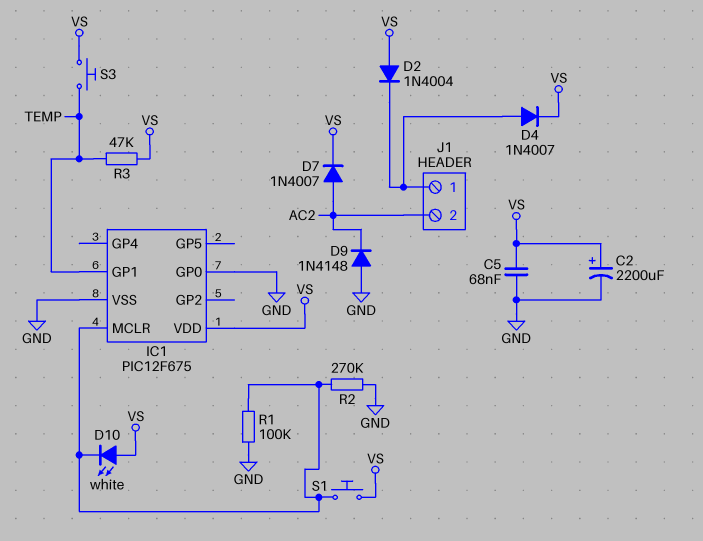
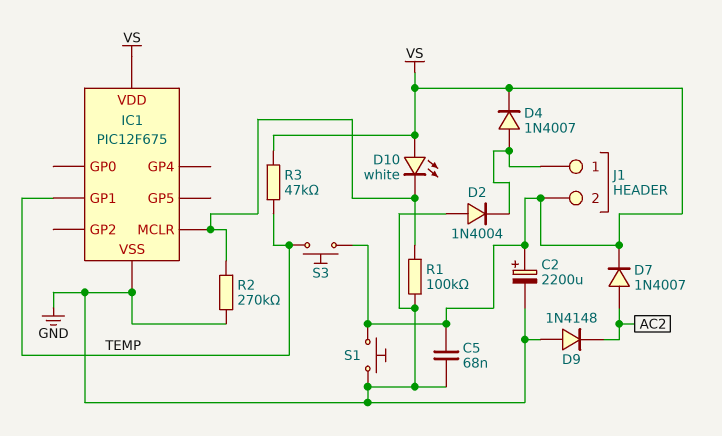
D2: diode 1N4004 (A VS, K J1/1) -> diode 1N4004 (A GND, K J1/1)
IC1 pin GP0: GND -> none
J1 pin 2: AC2 -> VS
S1: button (IC1/MCLR, VS) -> button (GND, VS)

